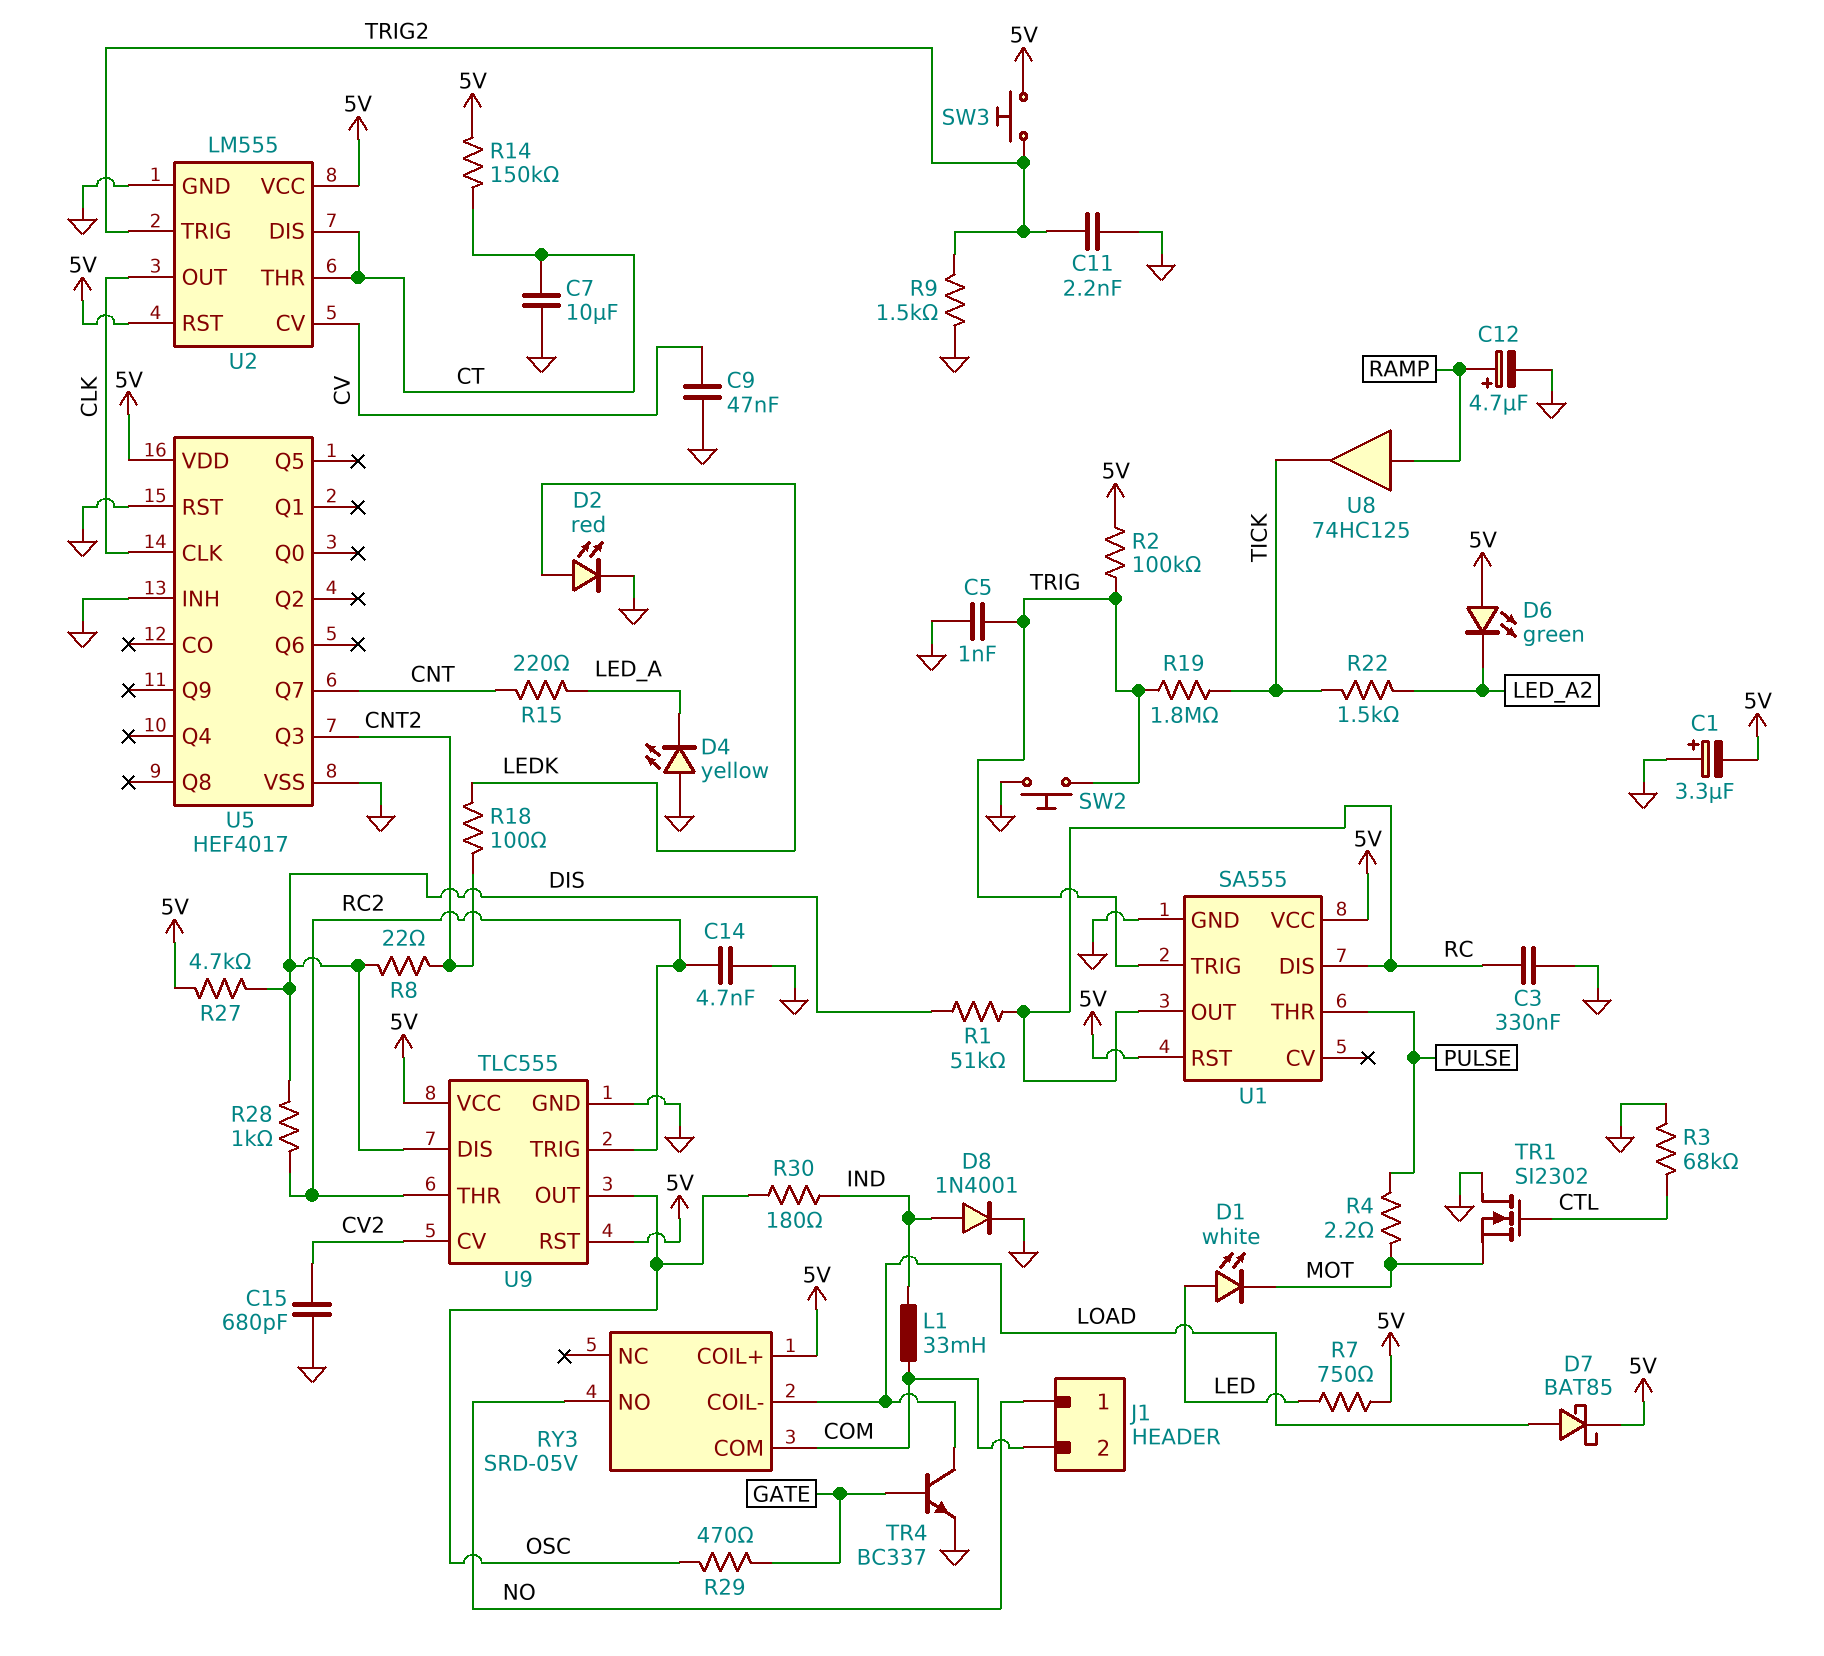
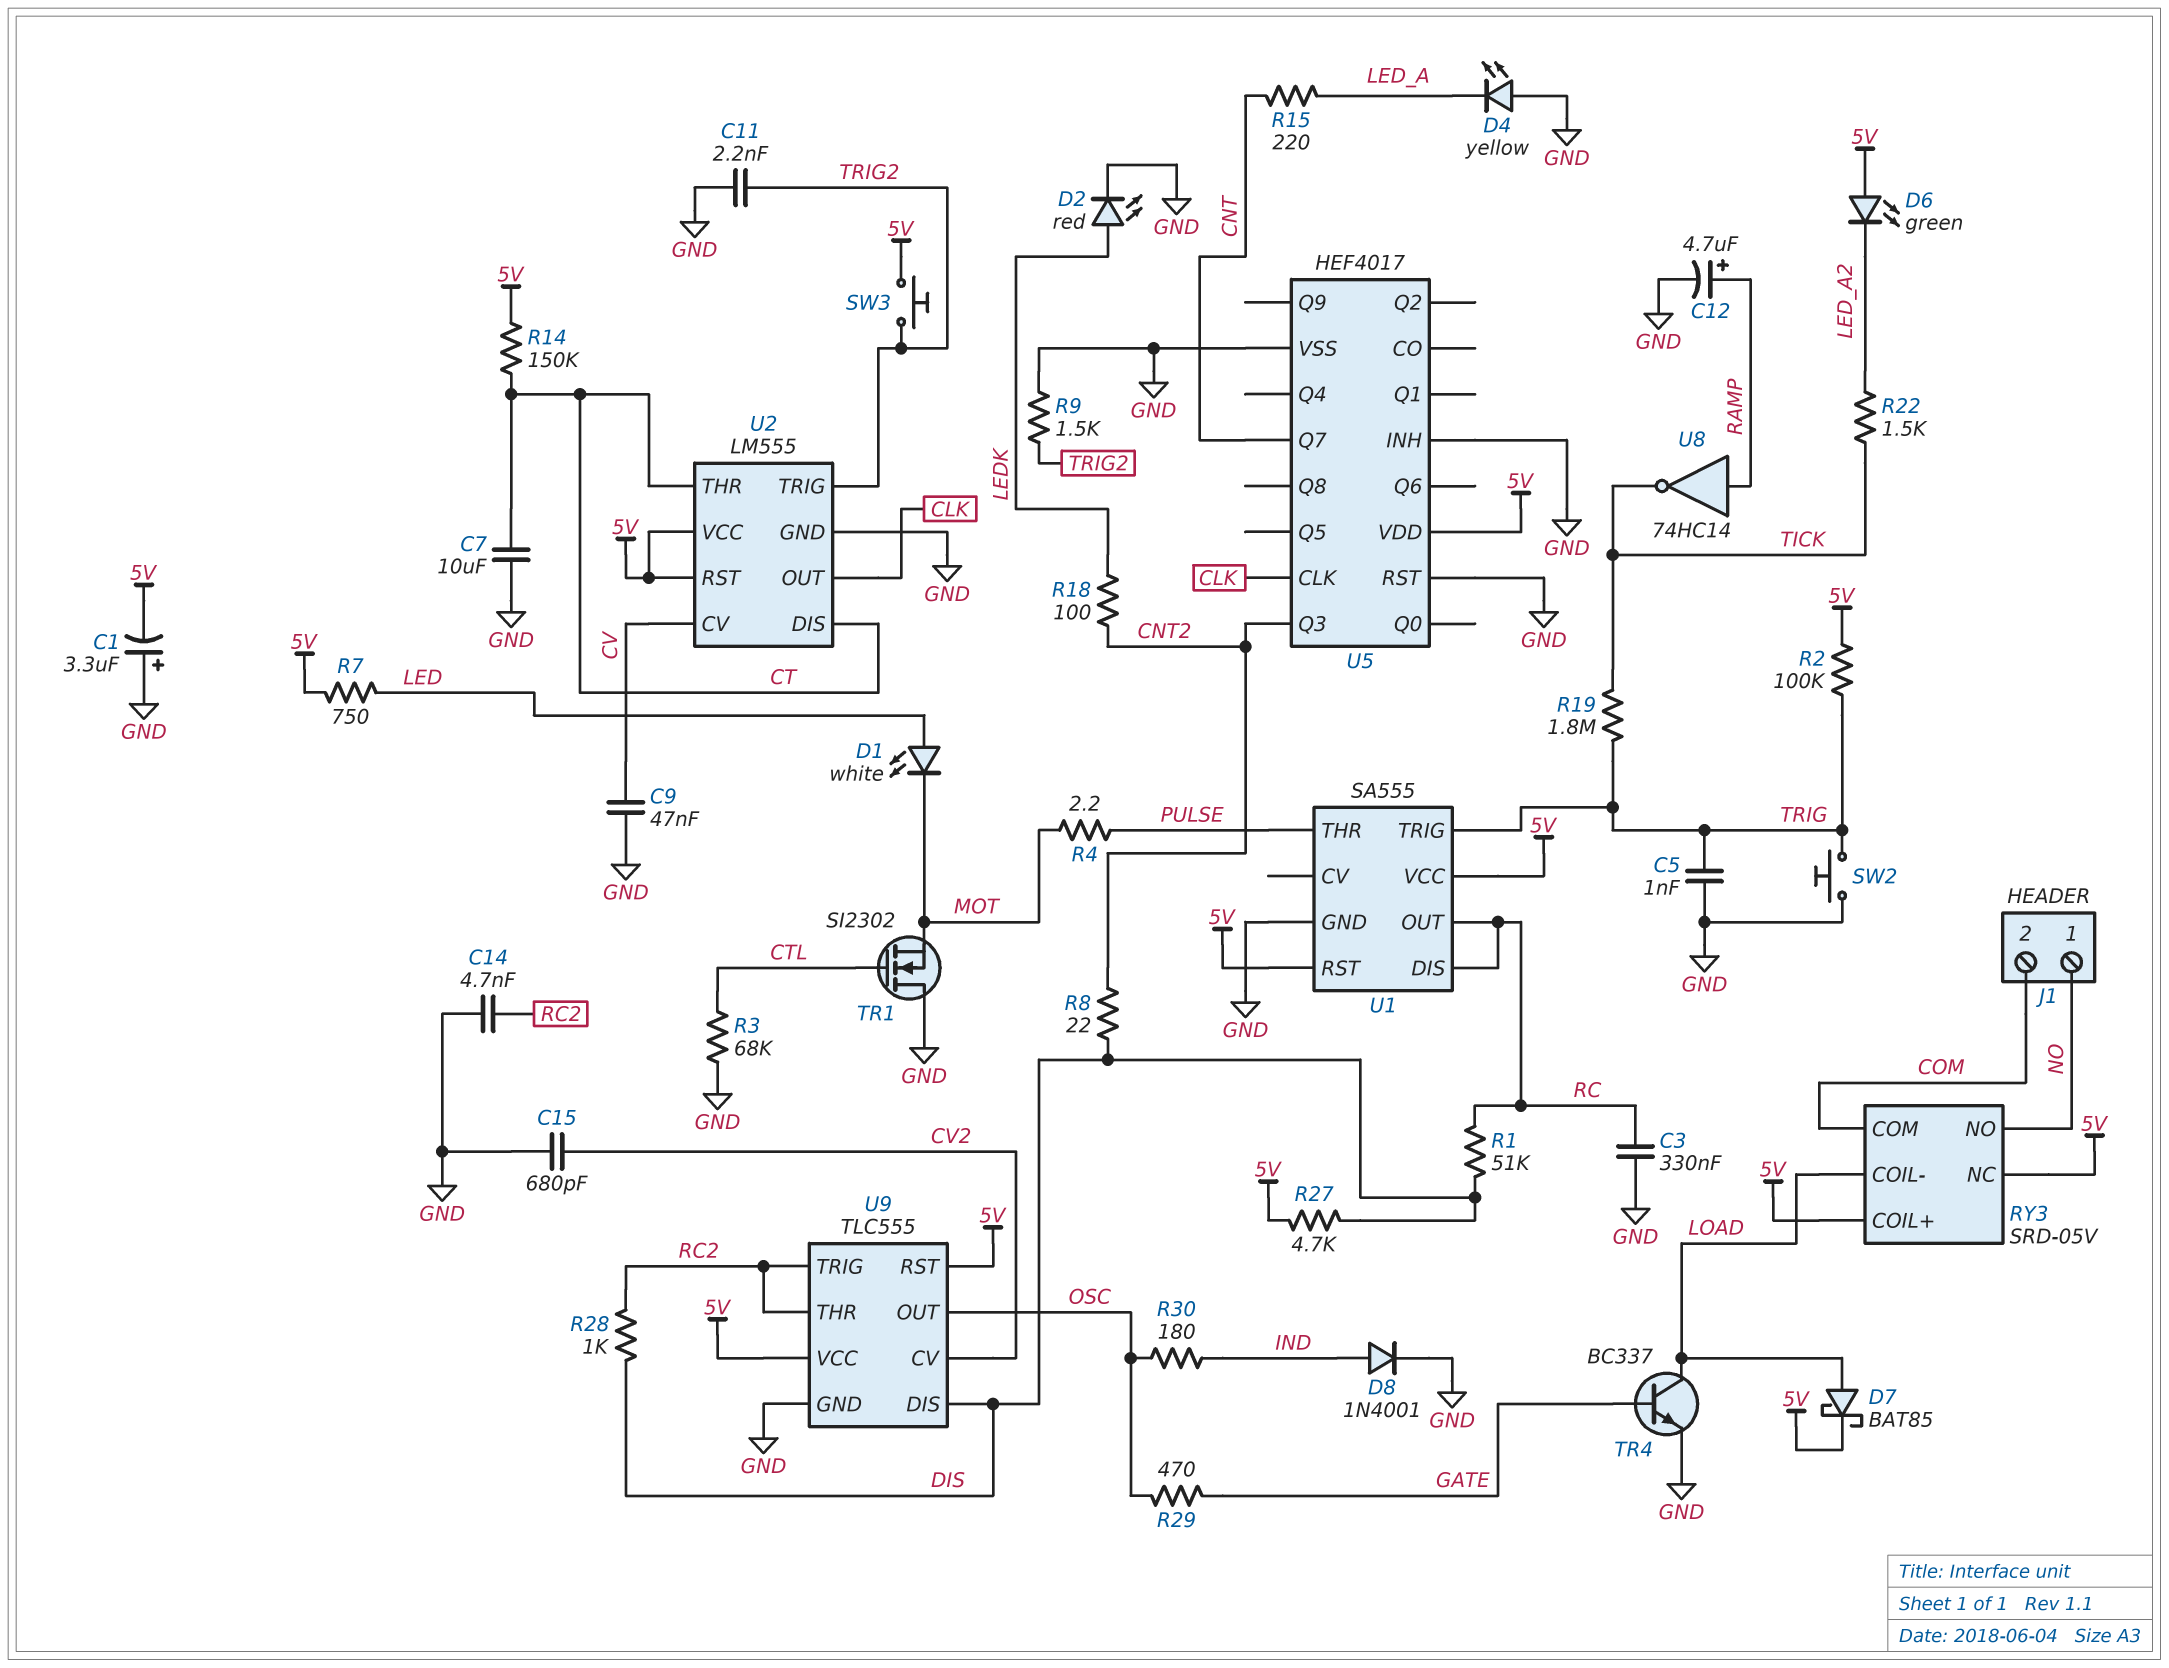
L1: 33mH (COM, IND) -> none
RY3 pin NC: none -> 5V
U8: buffer 74HC125 (in RAMP, out TICK) -> NOT 74HC14 (in RAMP, out TICK)

